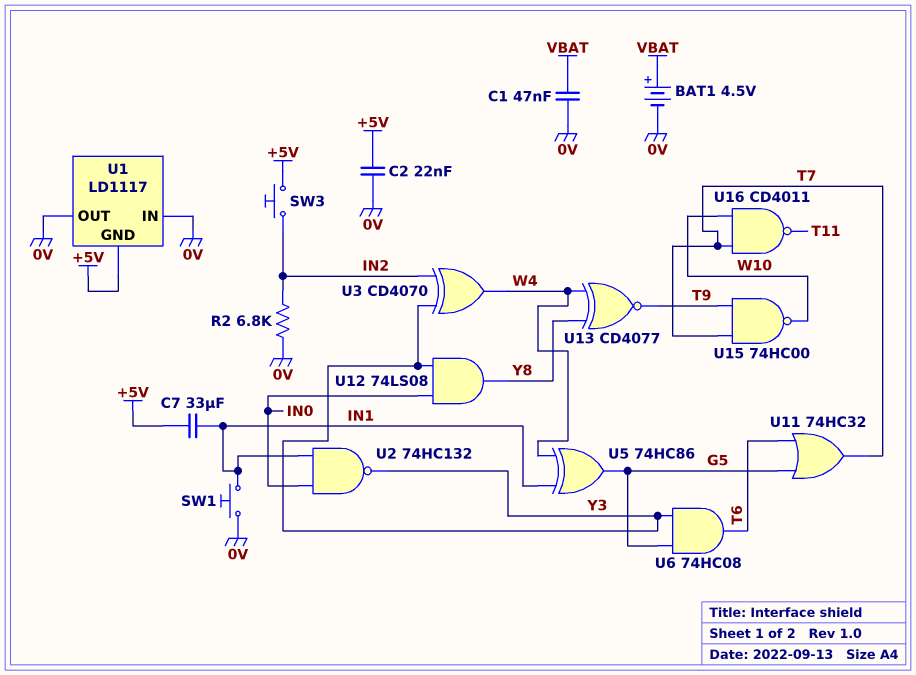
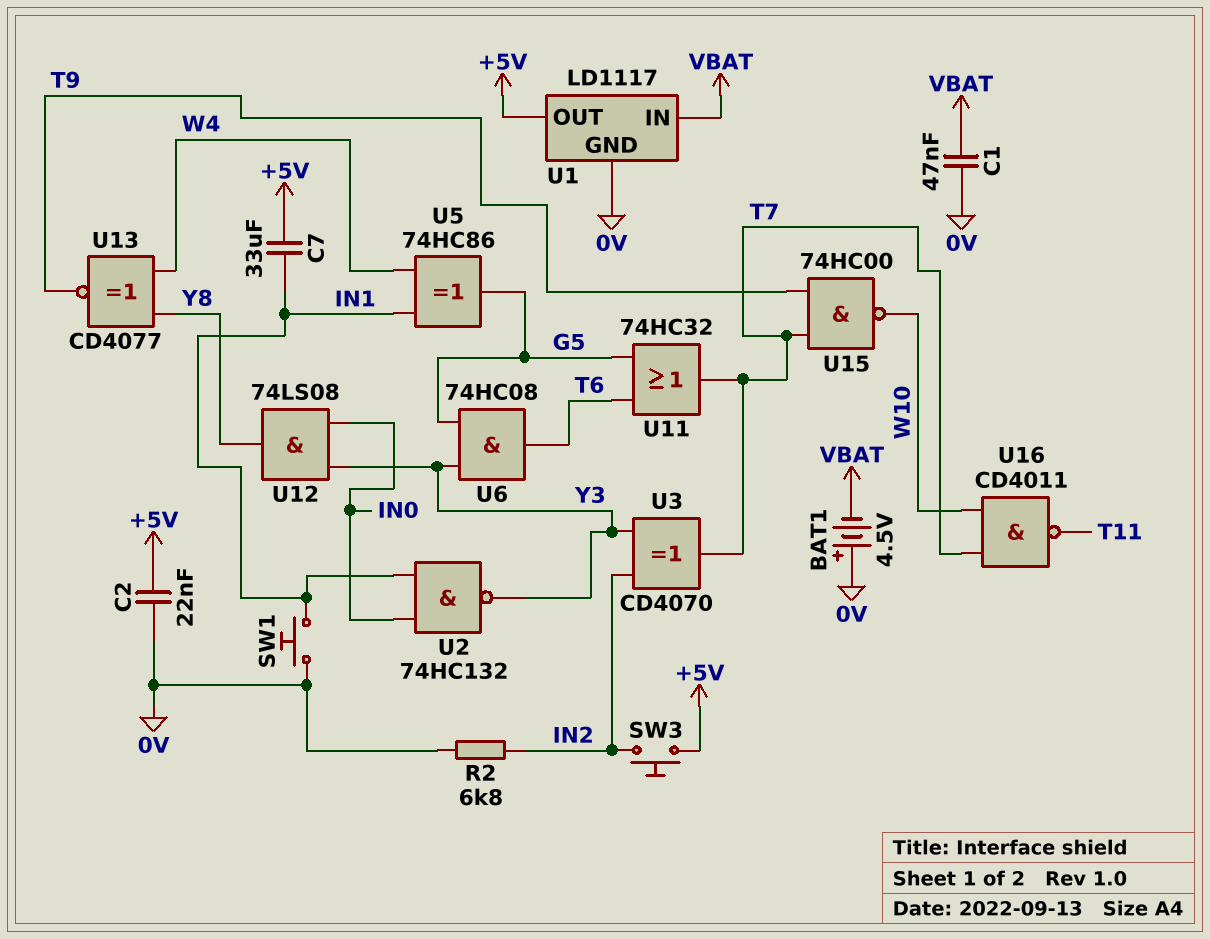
BAT1: 4.5V (plus VBAT, minus 0V) -> 4.5V (plus 0V, minus VBAT)
U1 pin GND: +5V -> 0V
U1 pin IN: 0V -> VBAT
U1 pin OUT: 0V -> +5V
U3: XOR CD4070 (in IN2, in Y3, out W4) -> XOR CD4070 (in IN2, in Y3, out T7)

